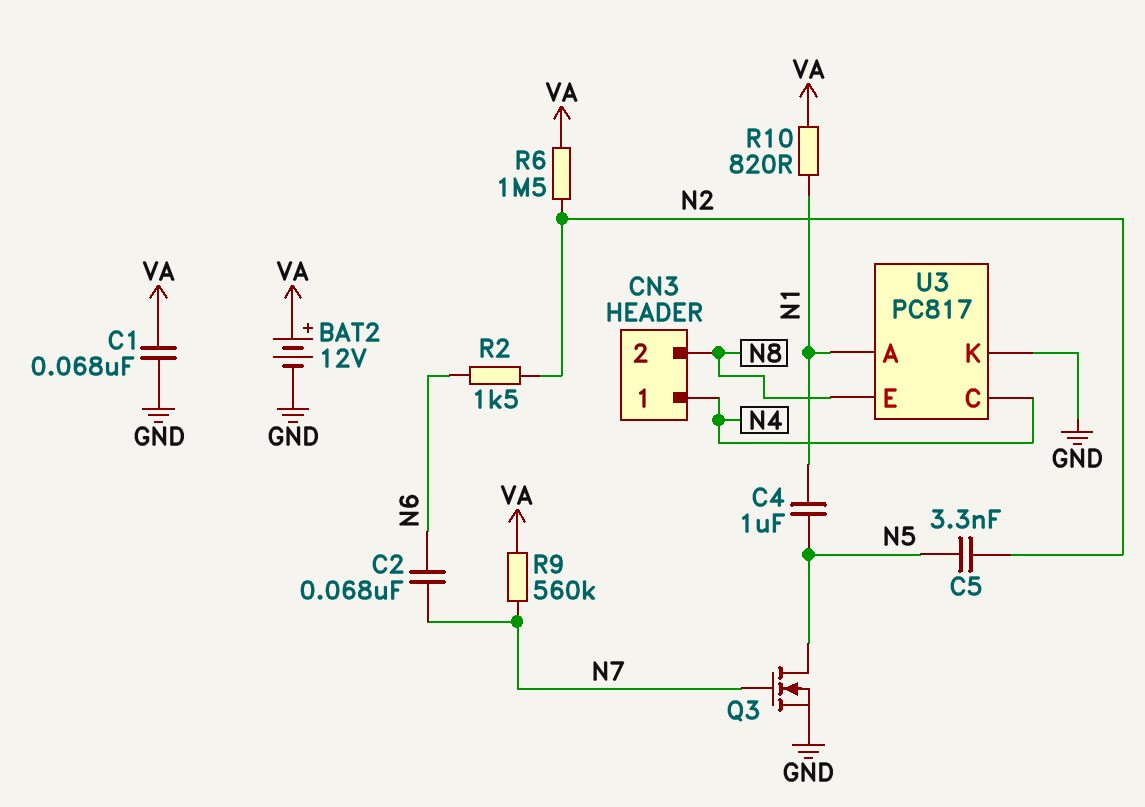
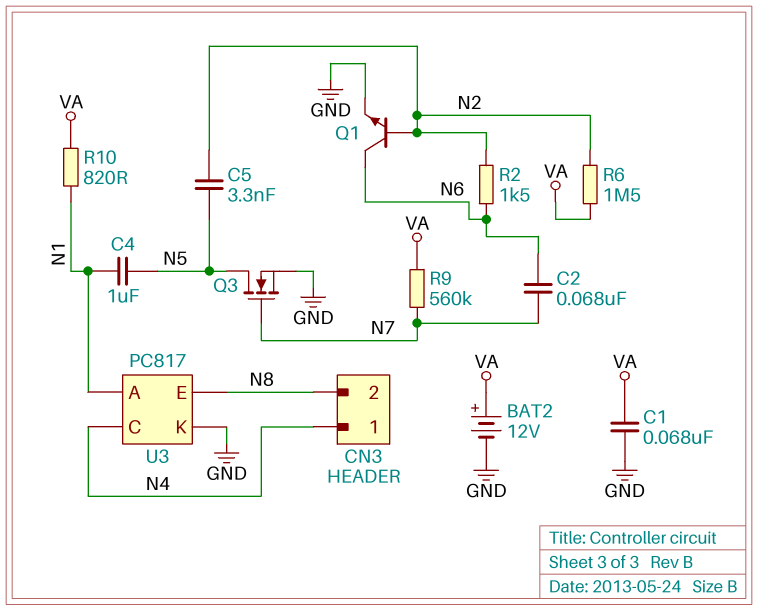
Q1: none -> NPN (B N2, C N6, E GND)

